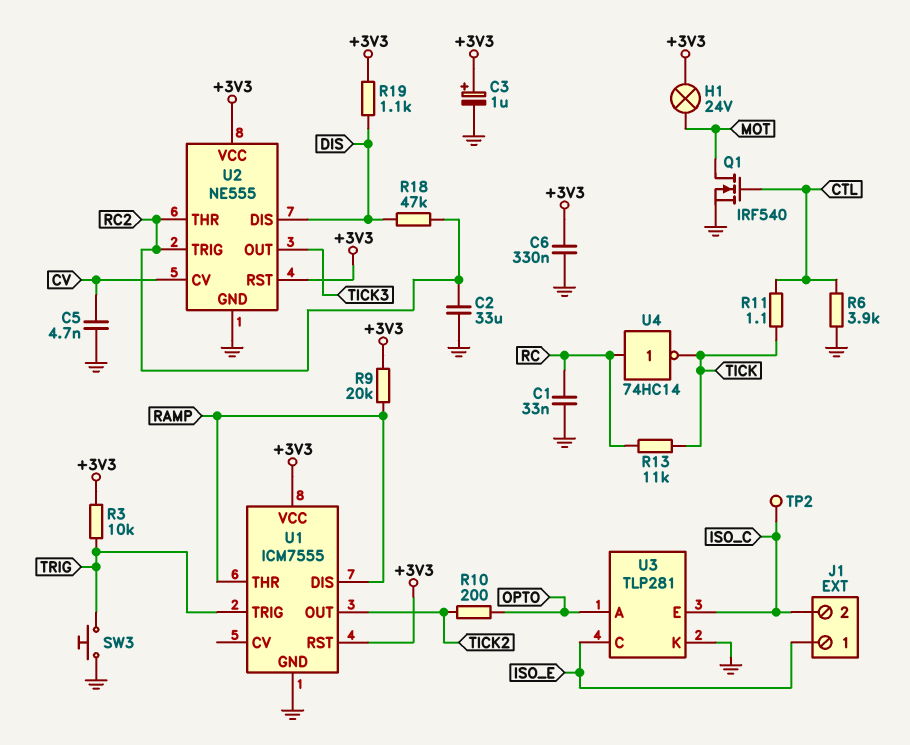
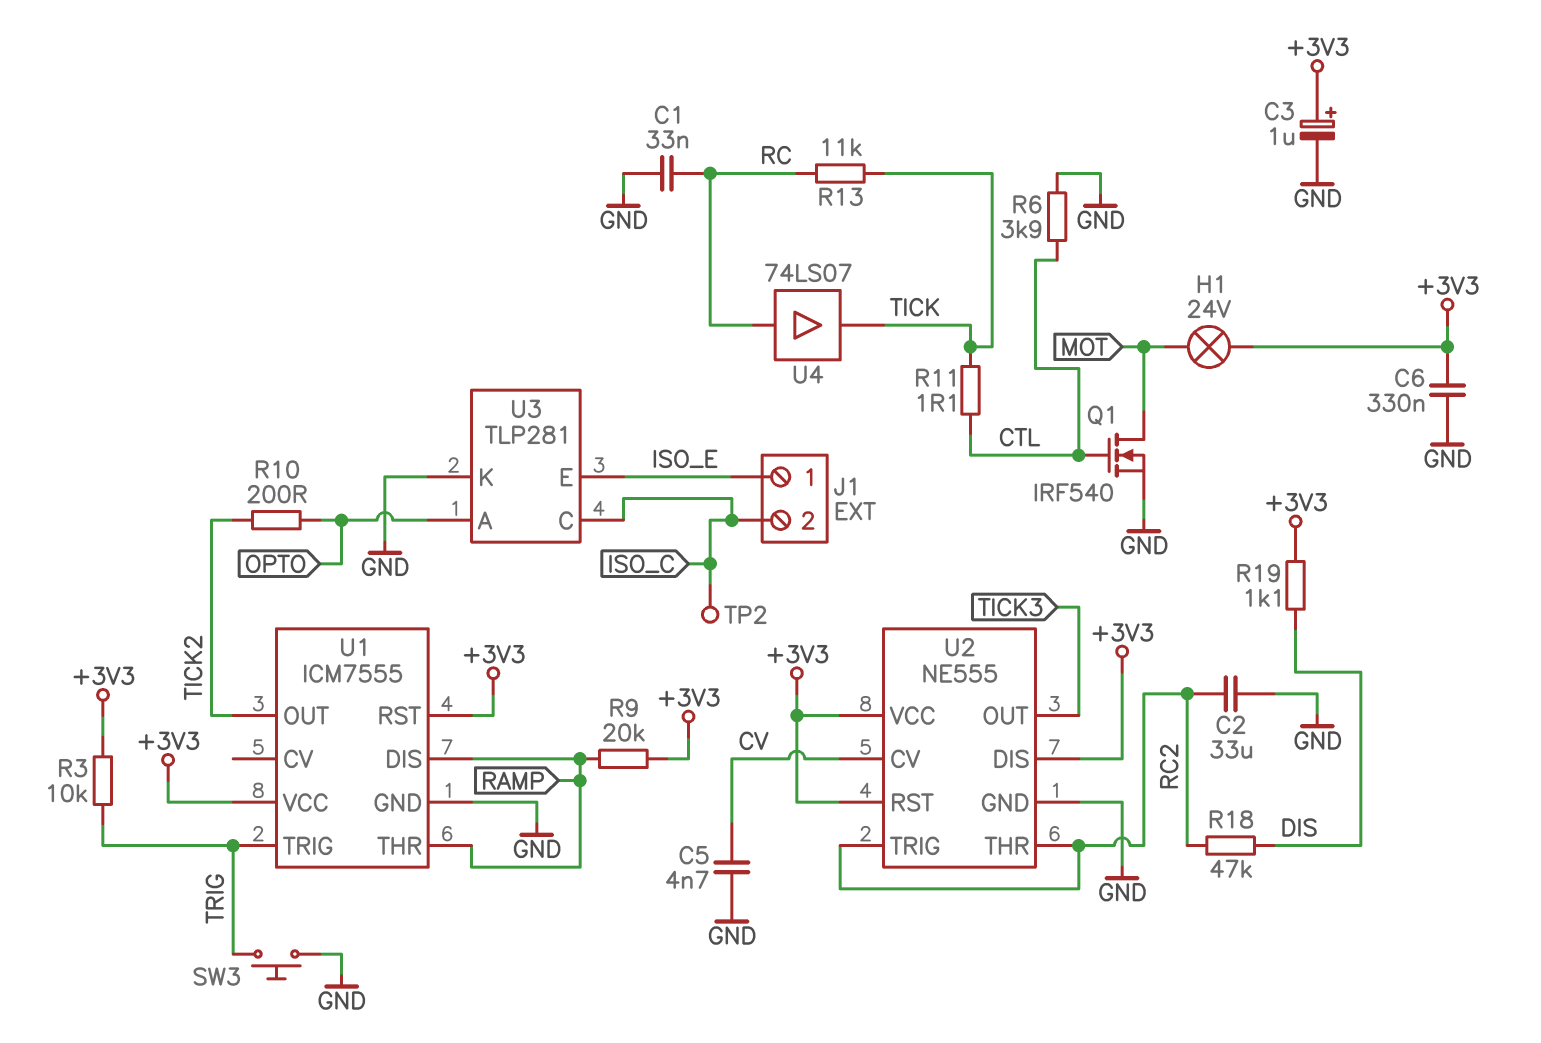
U2 pin DIS: DIS -> +3V3
U3 pin C: ISO_E -> ISO_C
U3 pin E: ISO_C -> ISO_E
U4: NOT 74HC14 (in RC, out TICK) -> buffer 74LS07 (in RC, out TICK)

